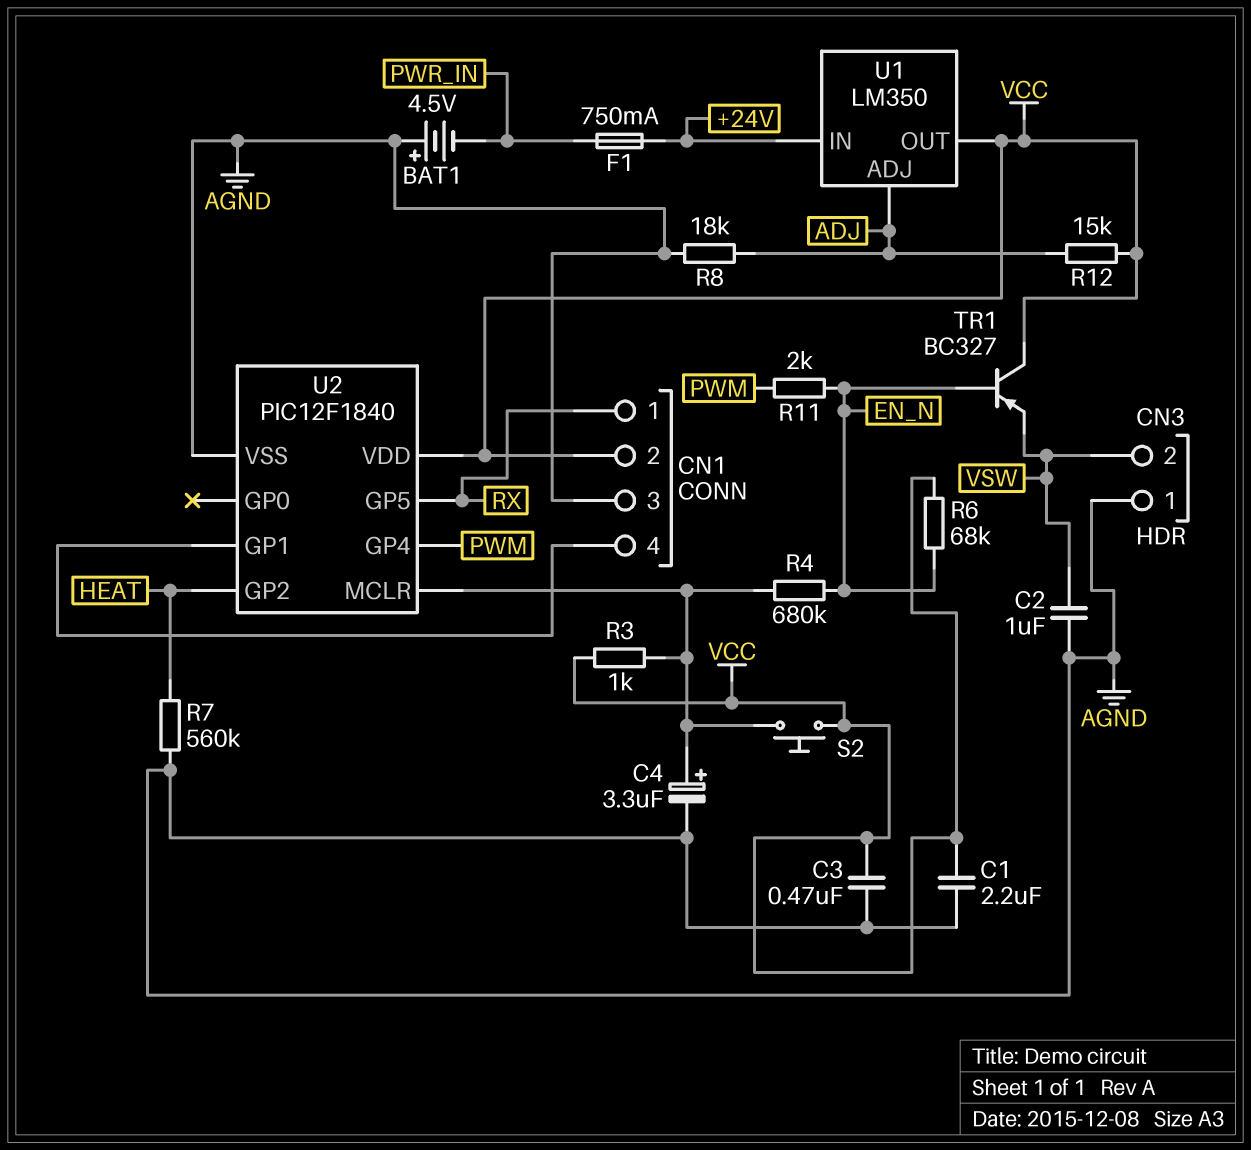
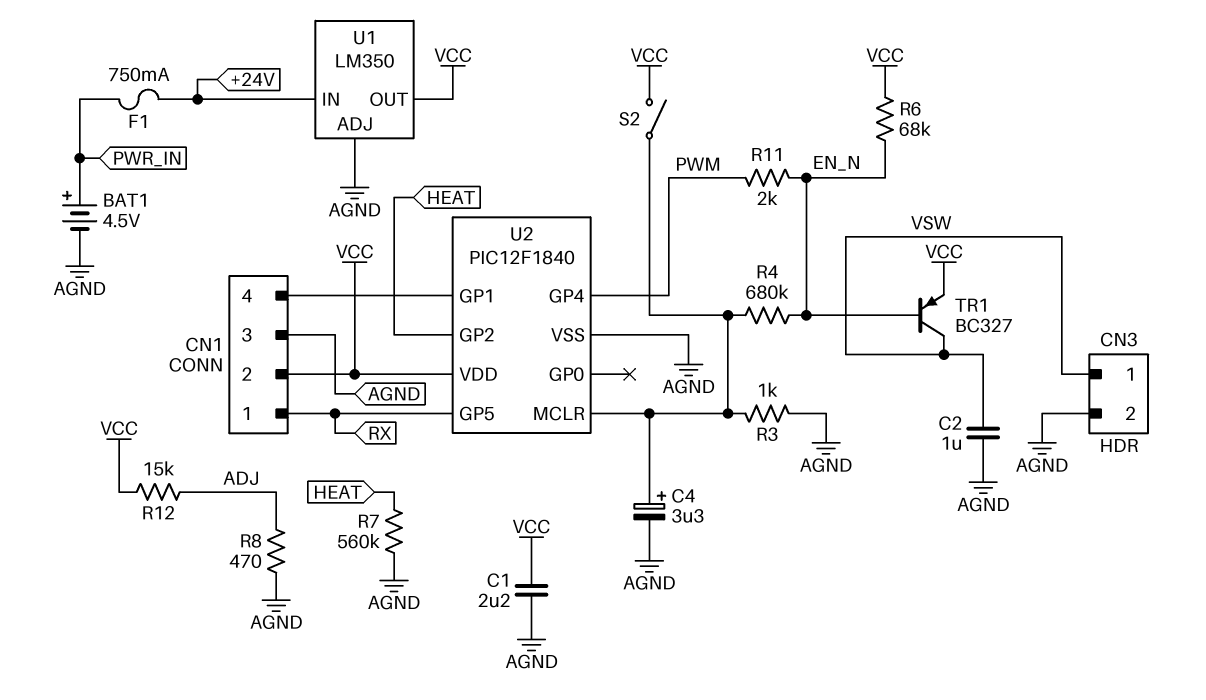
BAT1: 4.5V (plus AGND, minus PWR_IN) -> 4.5V (plus PWR_IN, minus AGND)
C3: 470nF (AGND, VCC) -> none
CN3 pin 1: AGND -> VSW
CN3 pin 2: VSW -> AGND
R3: 1k (U2/MCLR, VCC) -> 1k (AGND, U2/MCLR)
R8: 18k (ADJ, AGND) -> 470 (ADJ, AGND)
S2: button (U2/MCLR, VCC) -> switch (U2/MCLR, VCC)
TR1: PNP BC327 (B EN_N, C VCC, E VSW) -> PNP BC327 (B EN_N, C VSW, E VCC)
U1 pin ADJ: ADJ -> AGND

